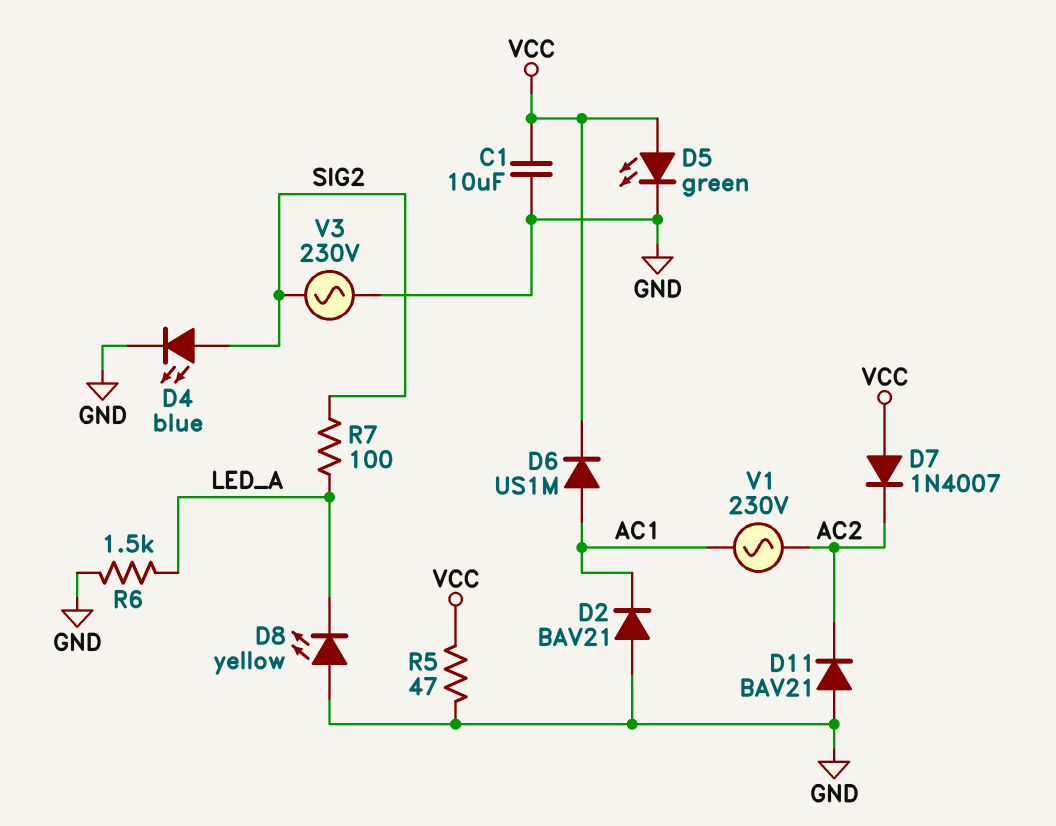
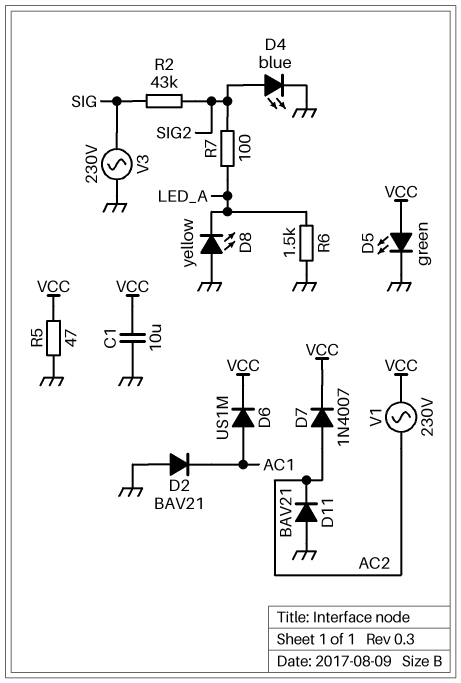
D7: diode 1N4007 (A VCC, K AC2) -> diode 1N4007 (A AC2, K VCC)
R2: none -> 43k (SIG, SIG2)
V1: AC 230V (AC1, AC2) -> AC 230V (AC2, VCC)
V3: AC 230V (GND, SIG2) -> AC 230V (GND, SIG)

